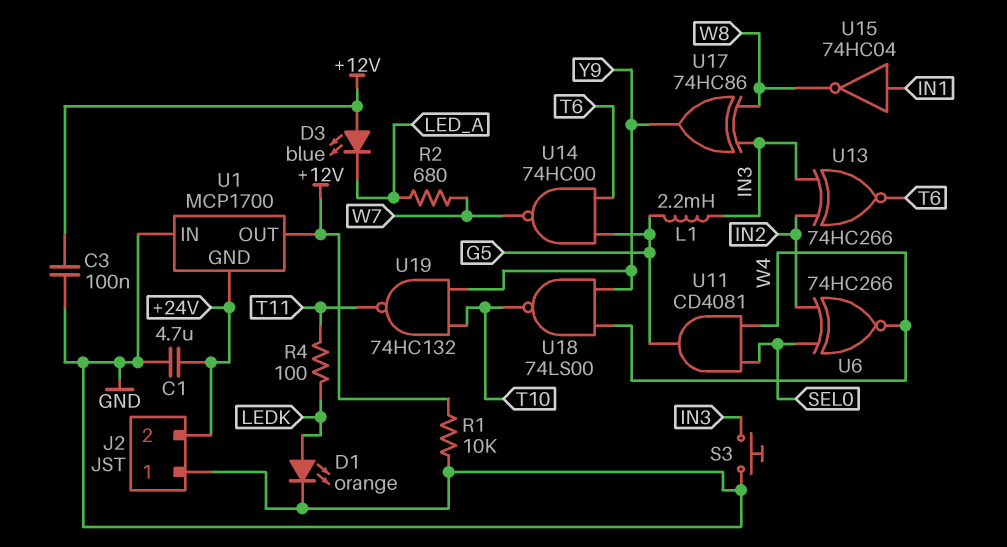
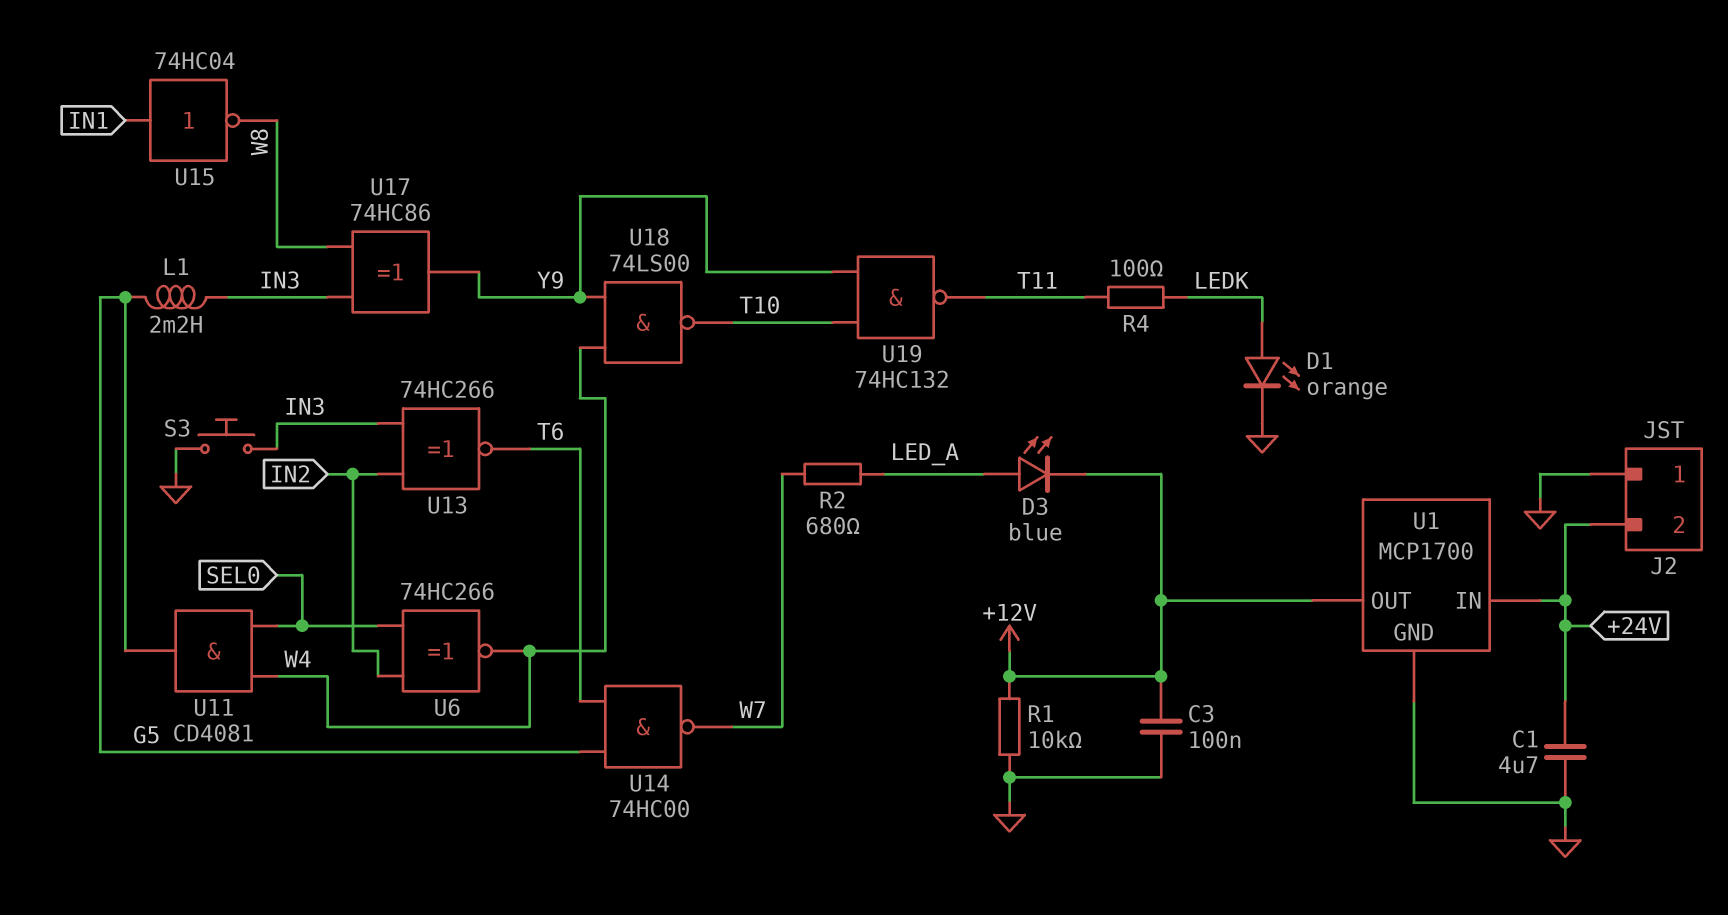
D3: LED blue (A +12V, K LED_A) -> LED blue (A LED_A, K +12V)
U1 pin GND: +24V -> GND
U1 pin IN: GND -> +24V

